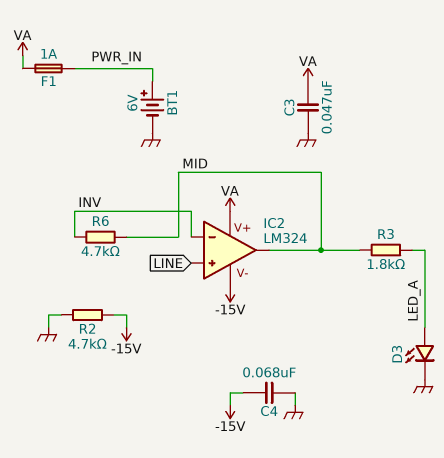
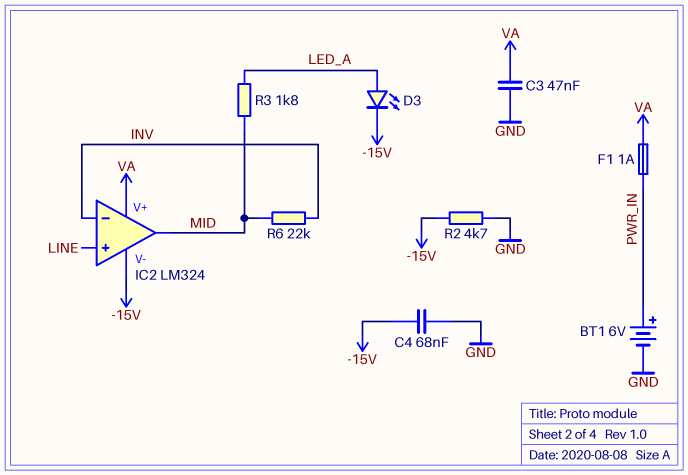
D3: LED (A LED_A, K GND) -> LED (A LED_A, K -15V)
R6: 4.7k (INV, MID) -> 22k (INV, MID)

